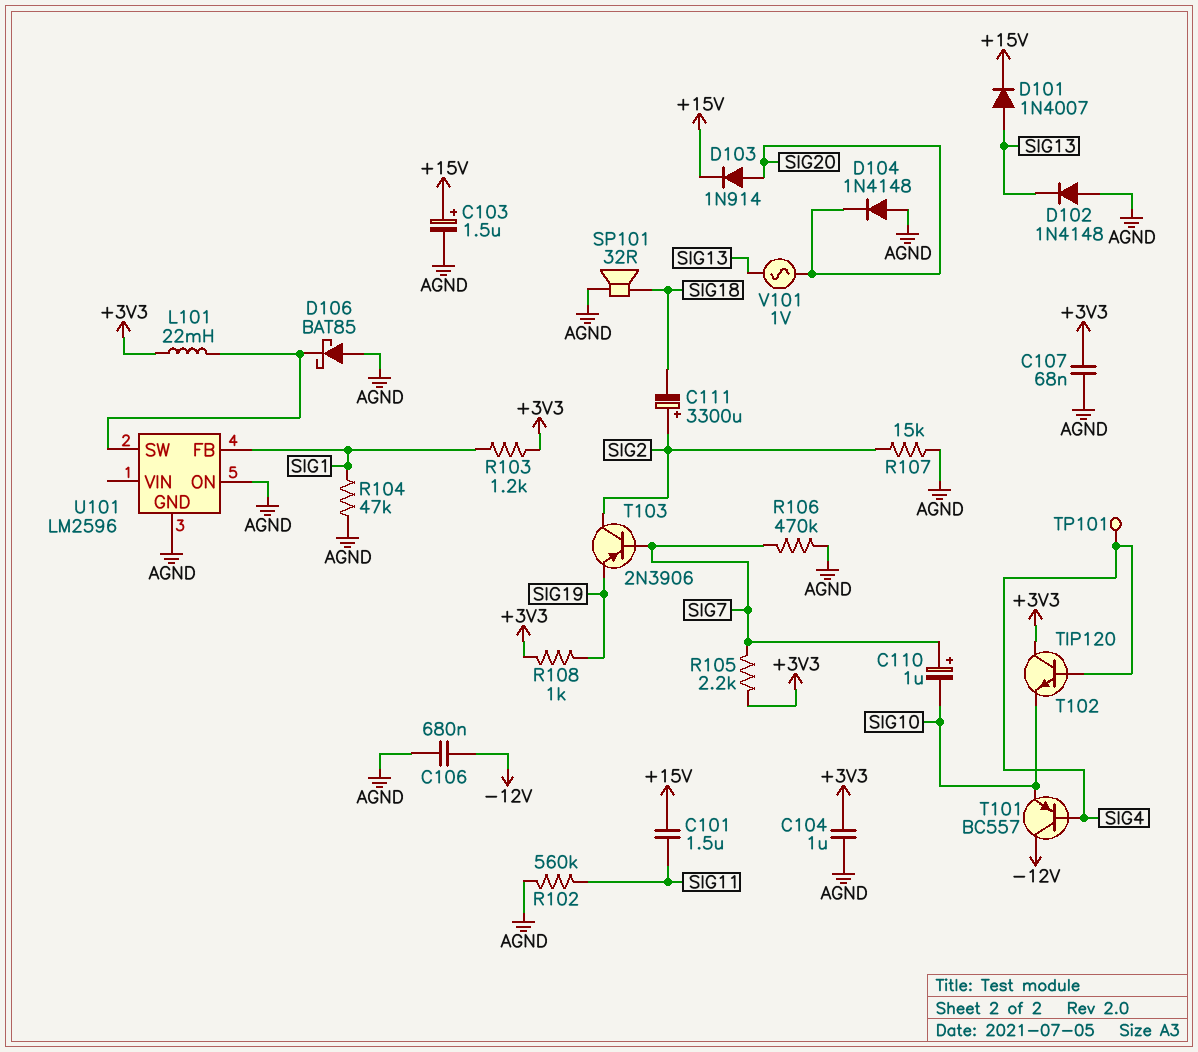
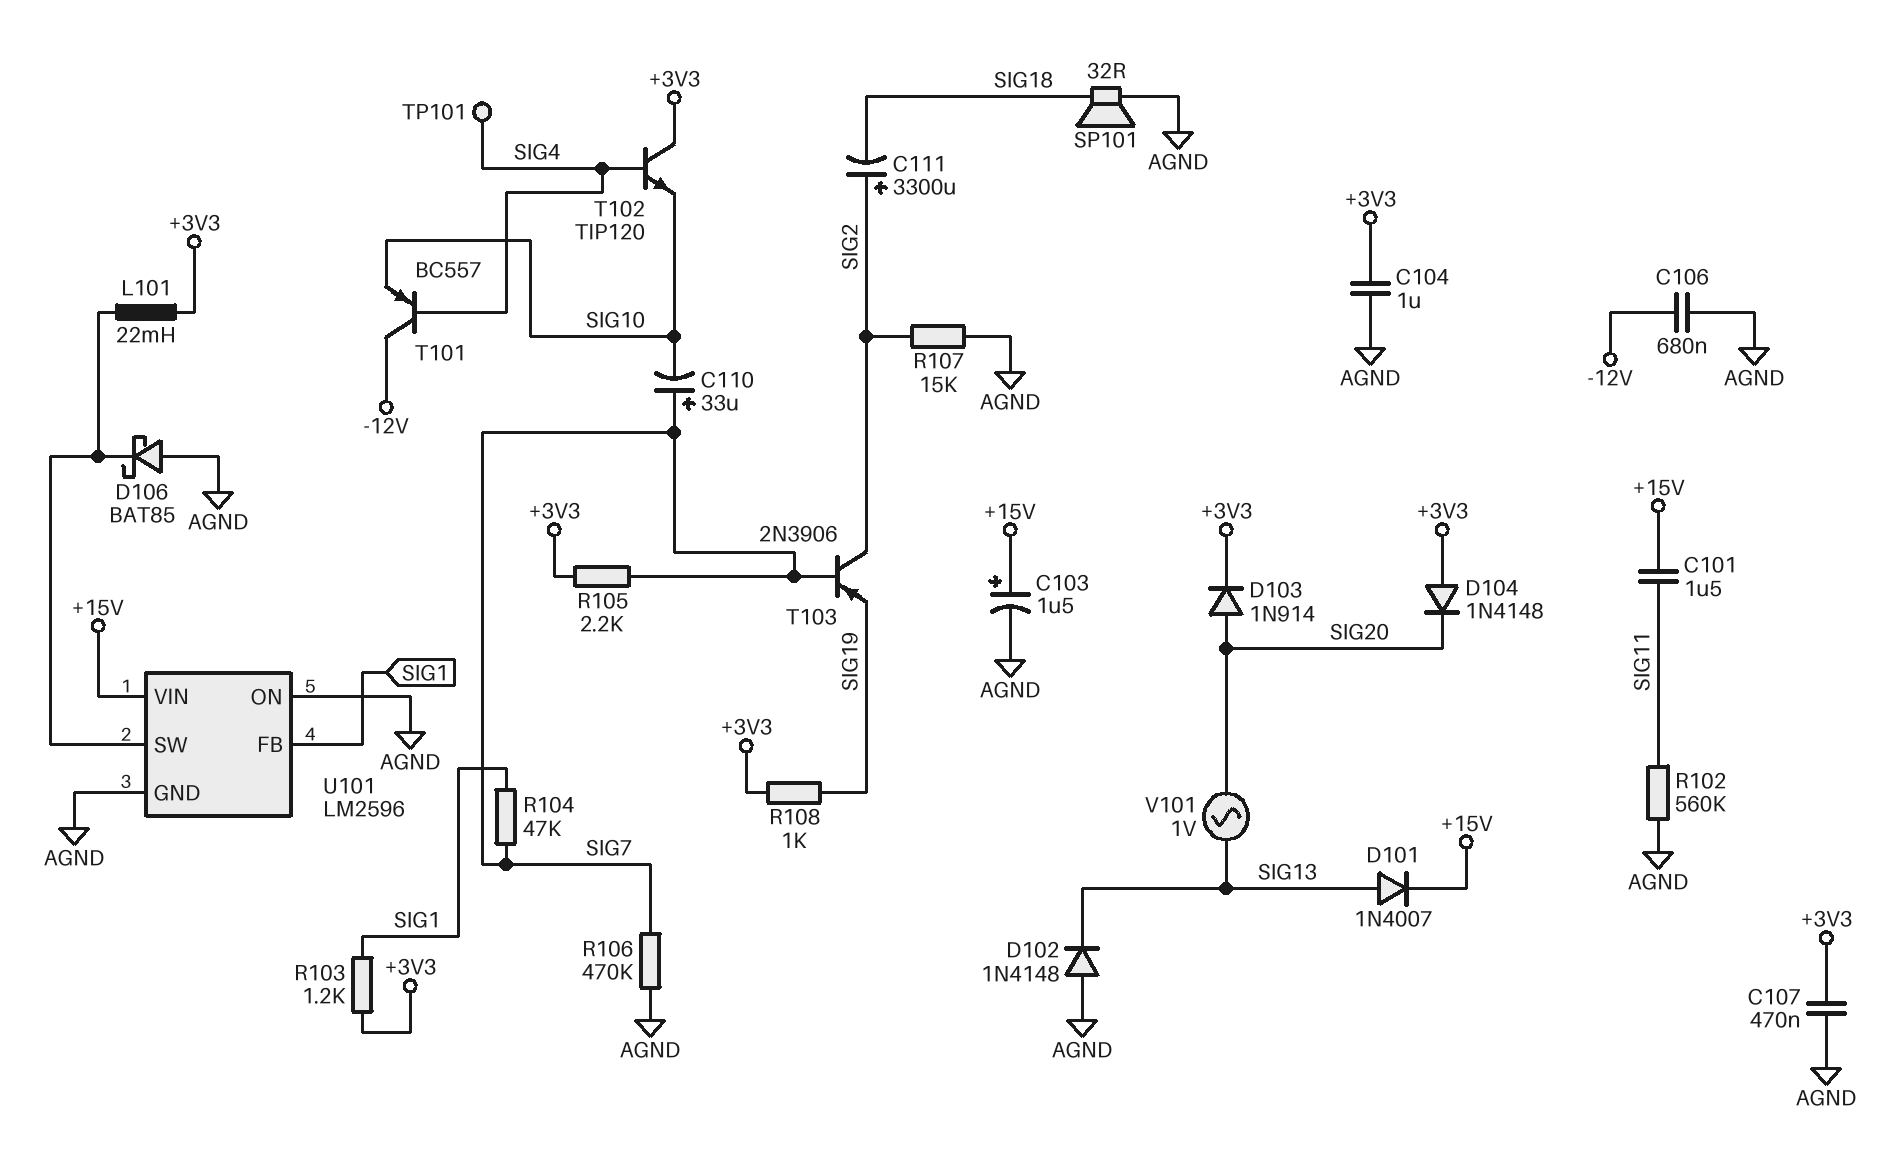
C107: 68nF (+3V3, AGND) -> 470nF (+3V3, AGND)
C110: 1uF (plus SIG7, minus SIG10) -> 33uF (plus SIG7, minus SIG10)
D103: diode 1N914 (A SIG20, K +15V) -> diode 1N914 (A SIG20, K +3V3)
D104: diode 1N4148 (A AGND, K SIG20) -> diode 1N4148 (A +3V3, K SIG20)
R104: 47k (AGND, SIG1) -> 47k (SIG1, SIG7)
U101 pin VIN: none -> +15V

